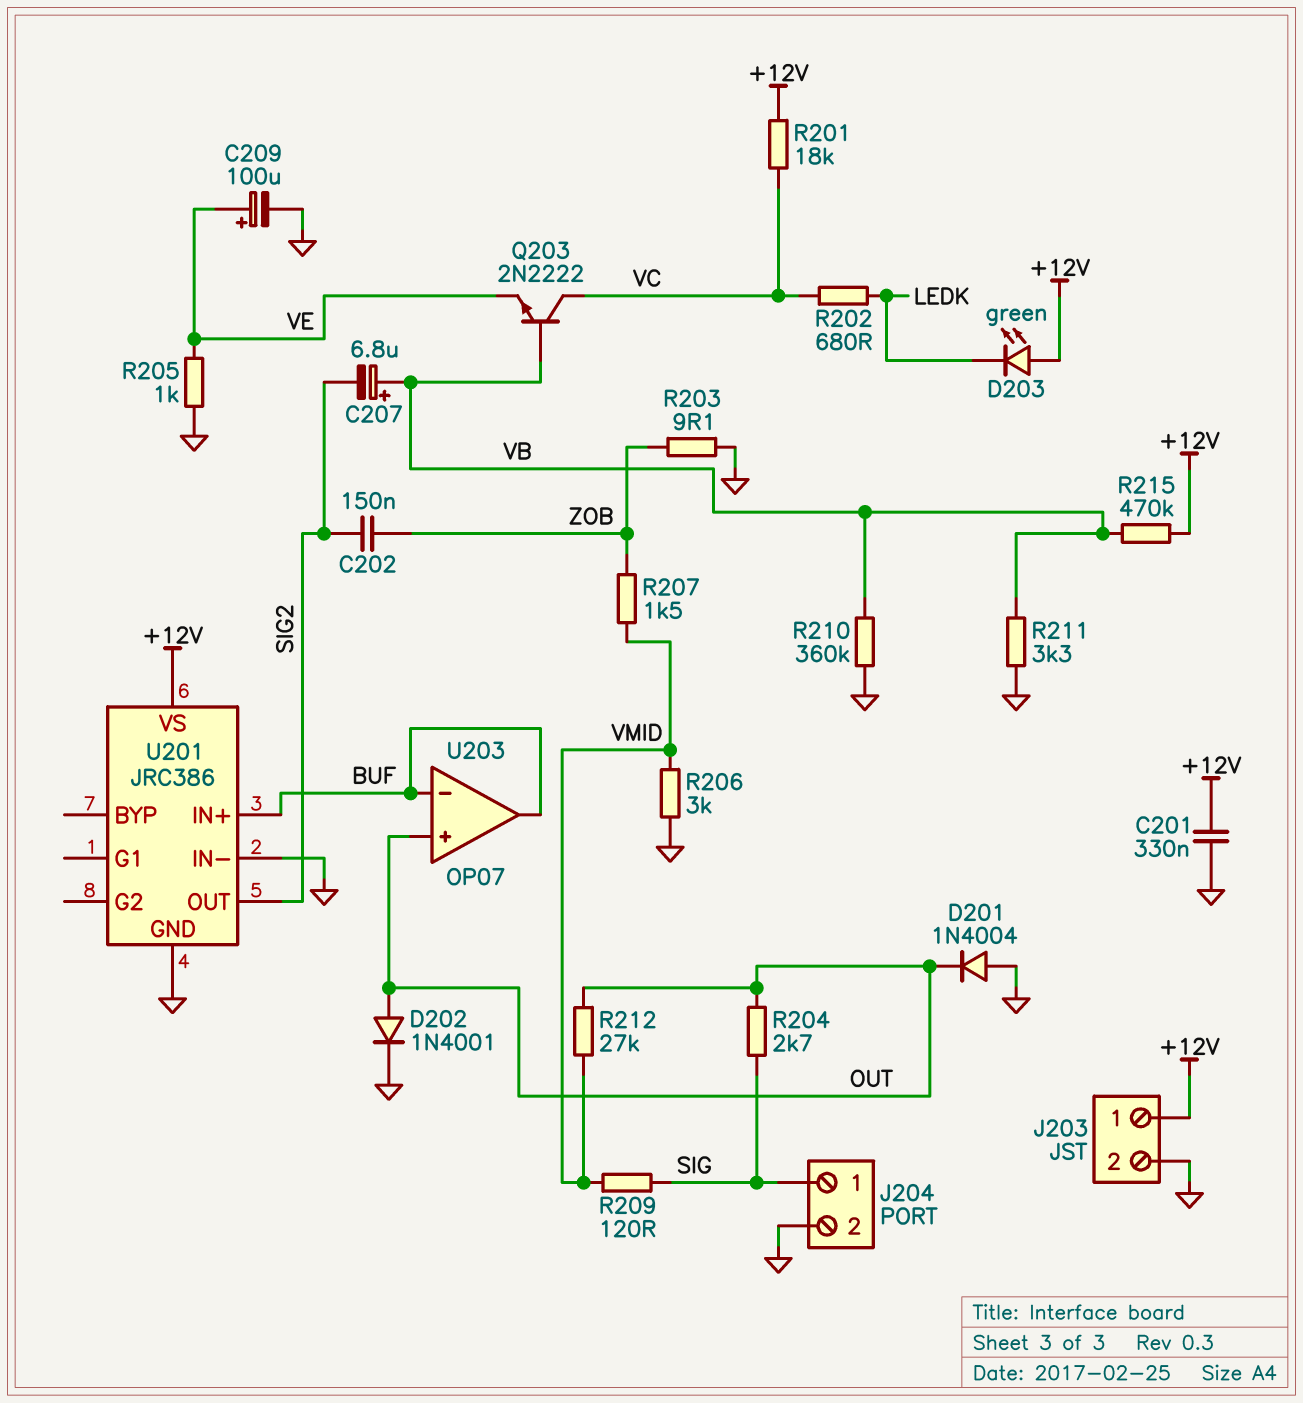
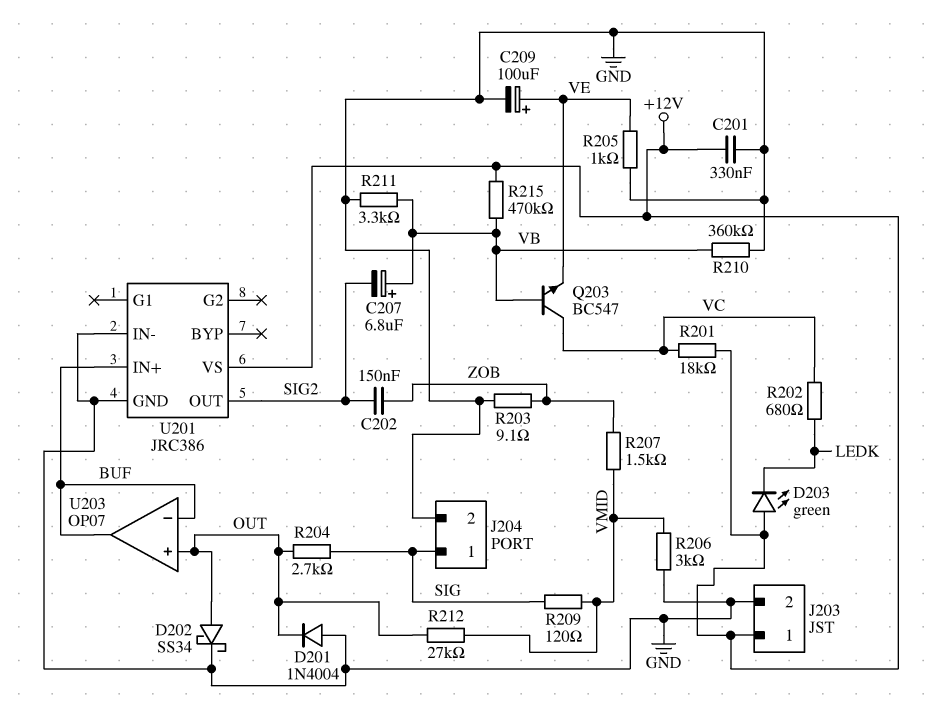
D202: diode 1N4001 (A OUT, K GND) -> schottky SS34 (A OUT, K GND)
Q203: NPN 2N2222 (B VB, C VC, E VE) -> NPN BC547 (B VB, C VC, E VE)

